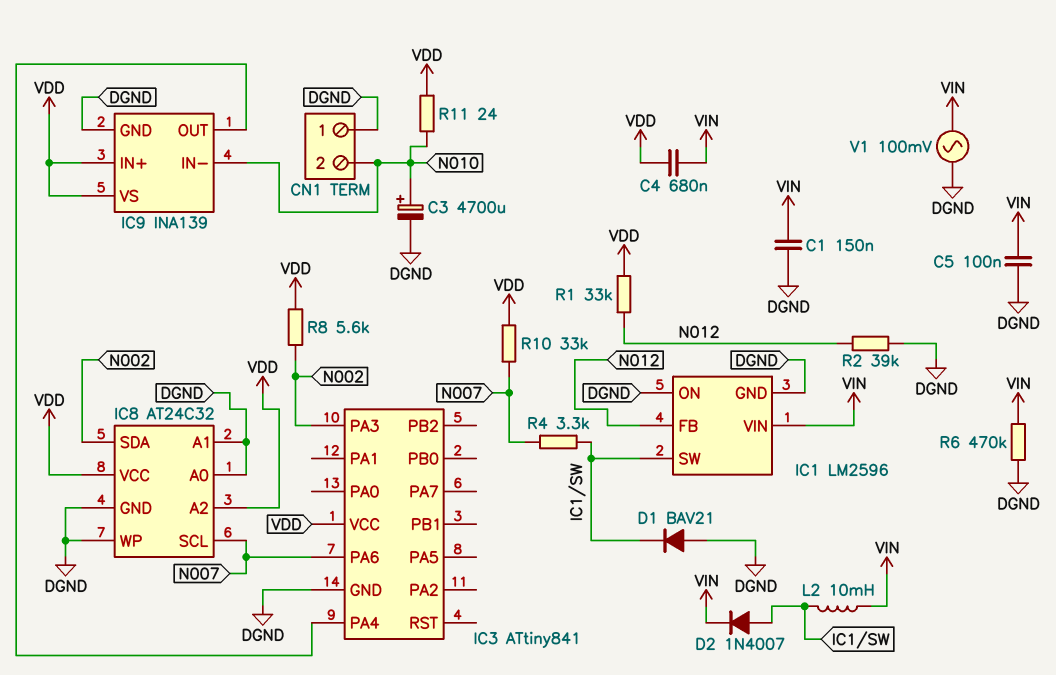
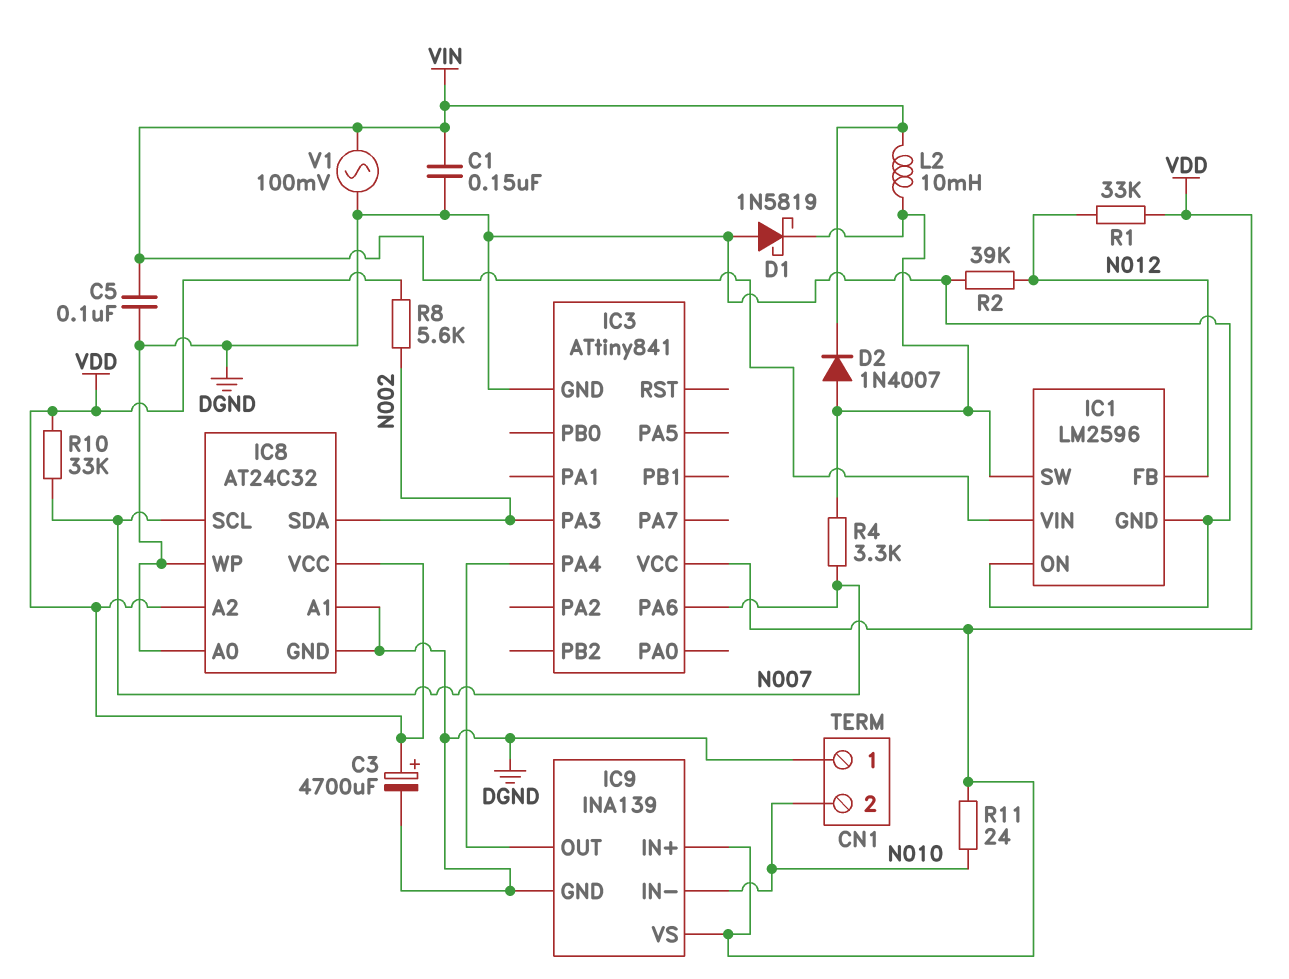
C3: 4700uF (plus N010, minus DGND) -> 4700uF (plus VDD, minus DGND)
C4: 680nF (VDD, VIN) -> none
D1: diode BAV21 (A DGND, K IC1/SW) -> schottky 1N5819 (A DGND, K IC1/SW)
R6: 470k (DGND, VIN) -> none

